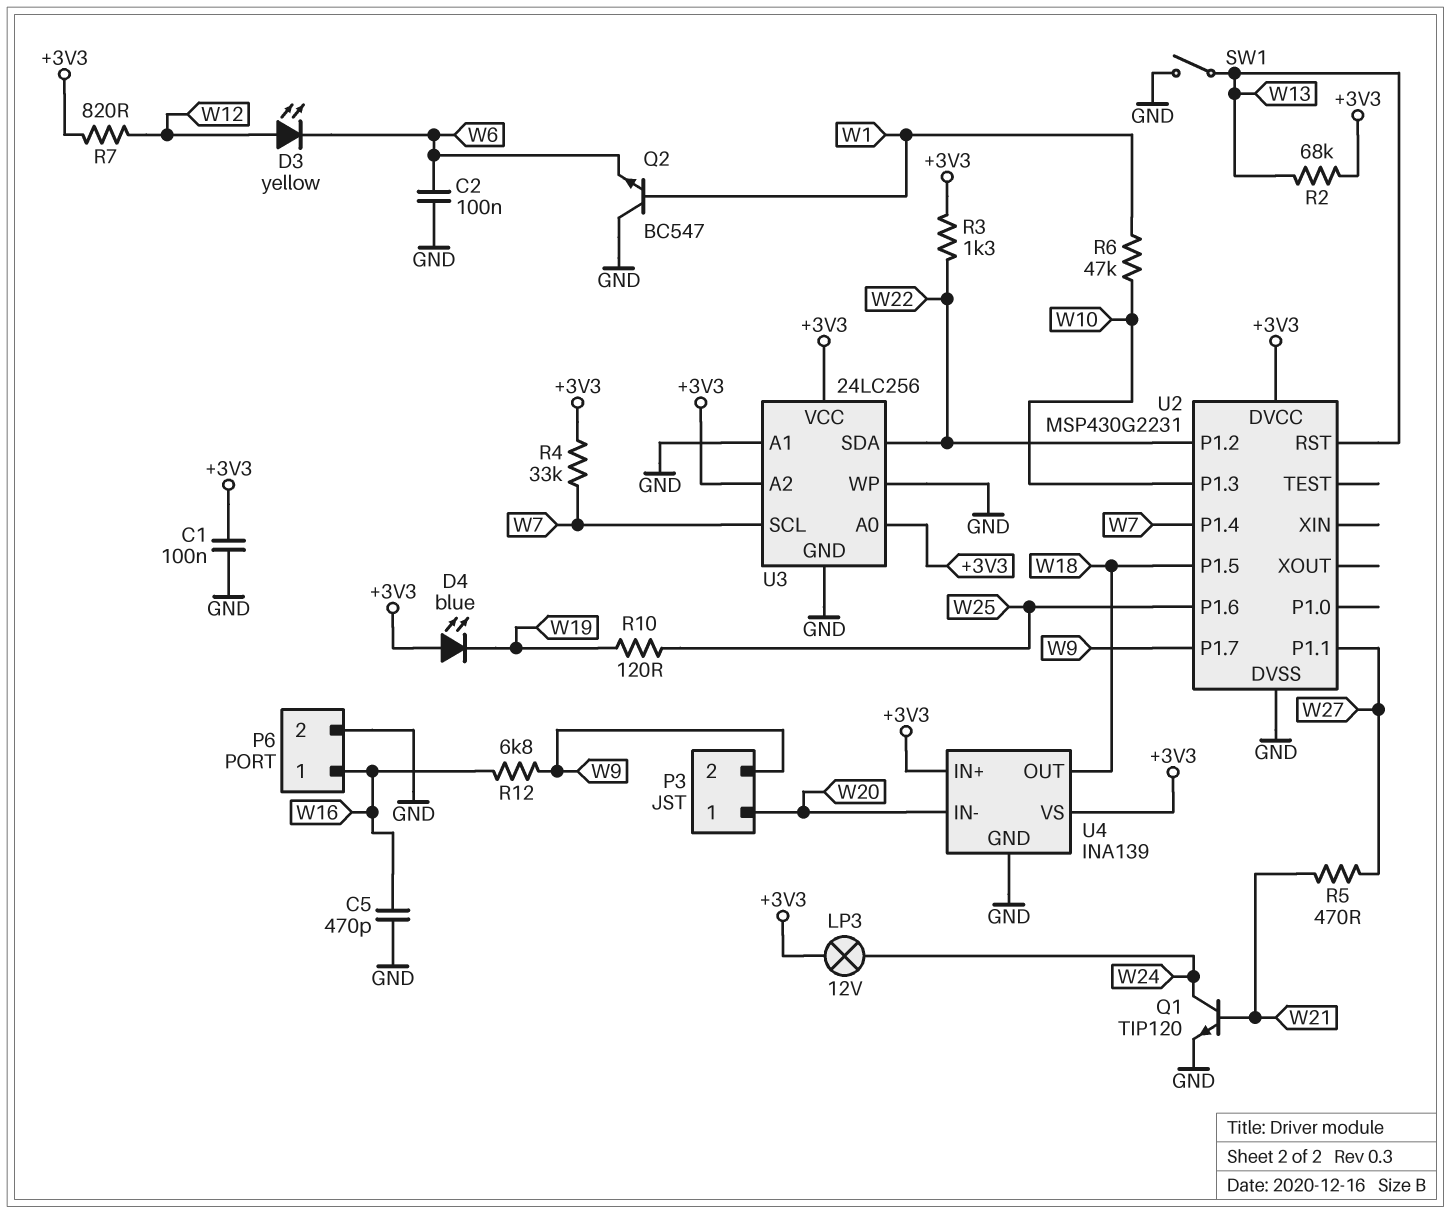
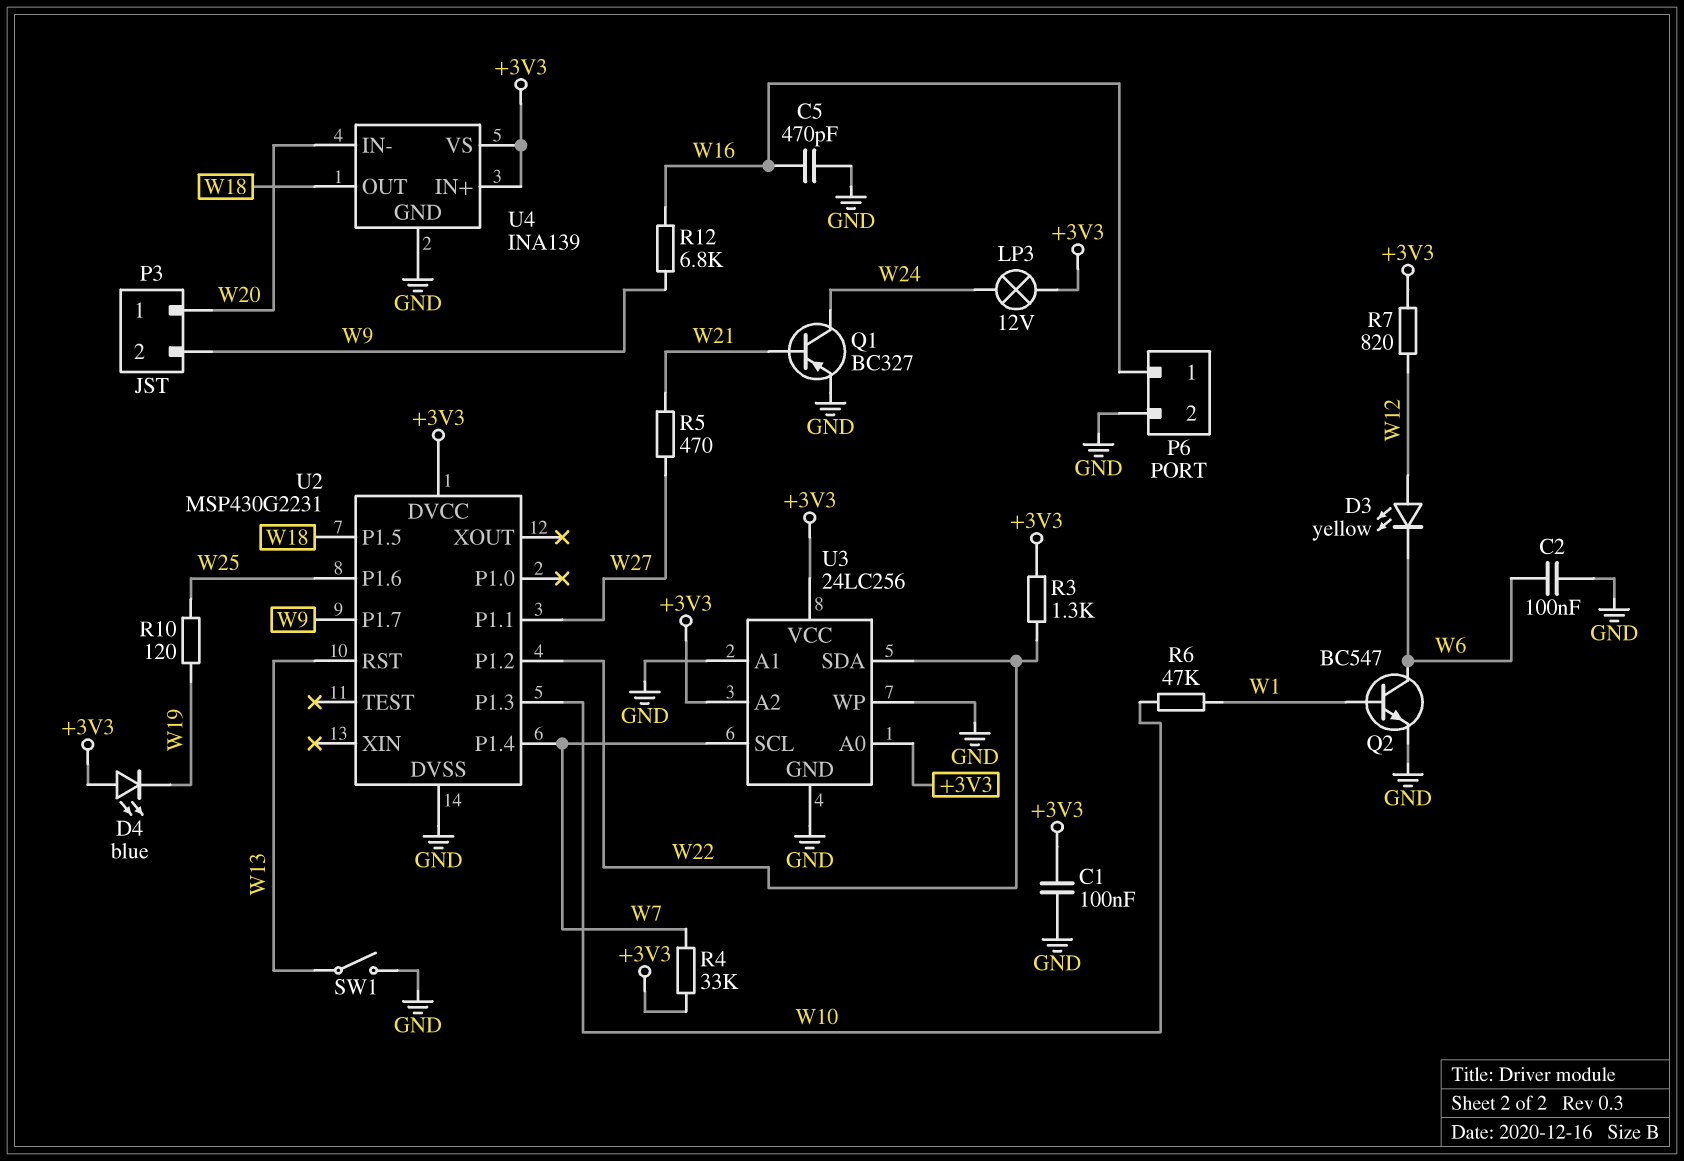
Q1: NPN TIP120 (B W21, C W24, E GND) -> PNP BC327 (B W21, C W24, E GND)
Q2: NPN BC547 (B W1, C GND, E W6) -> NPN BC547 (B W1, C W6, E GND)
R2: 68k (+3V3, W13) -> none

